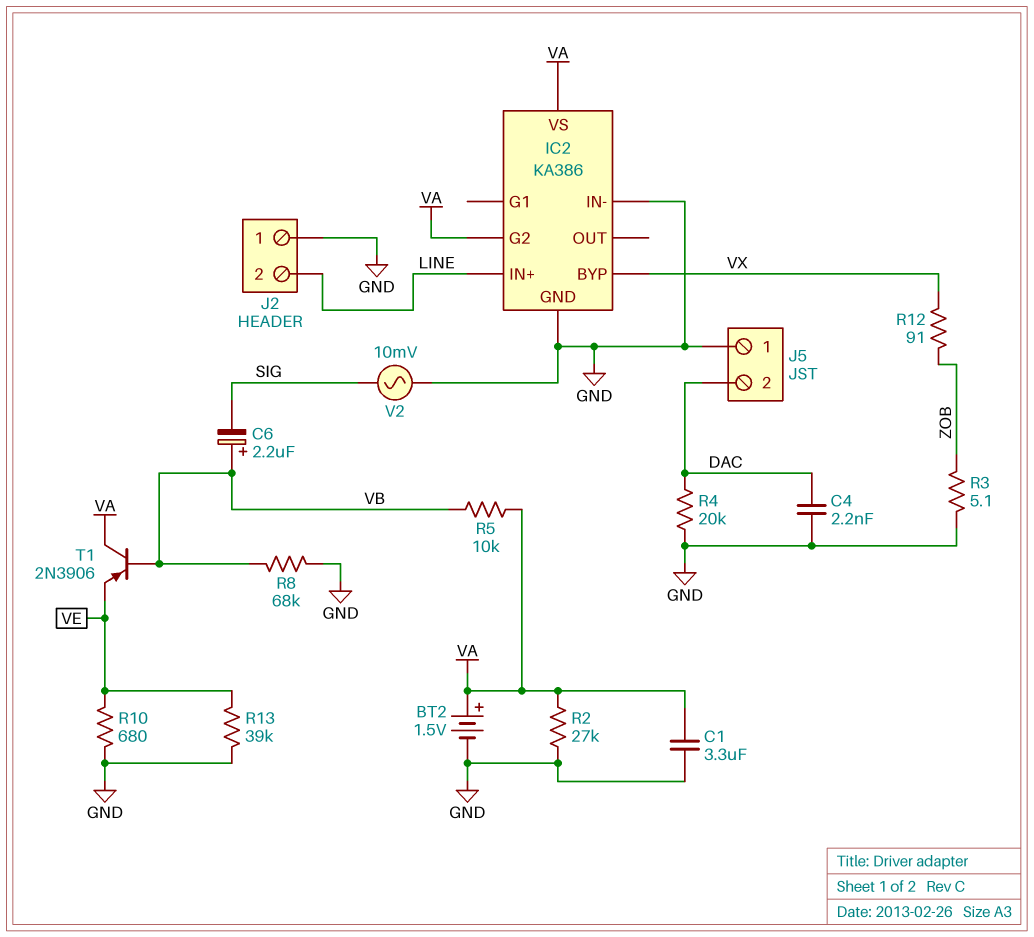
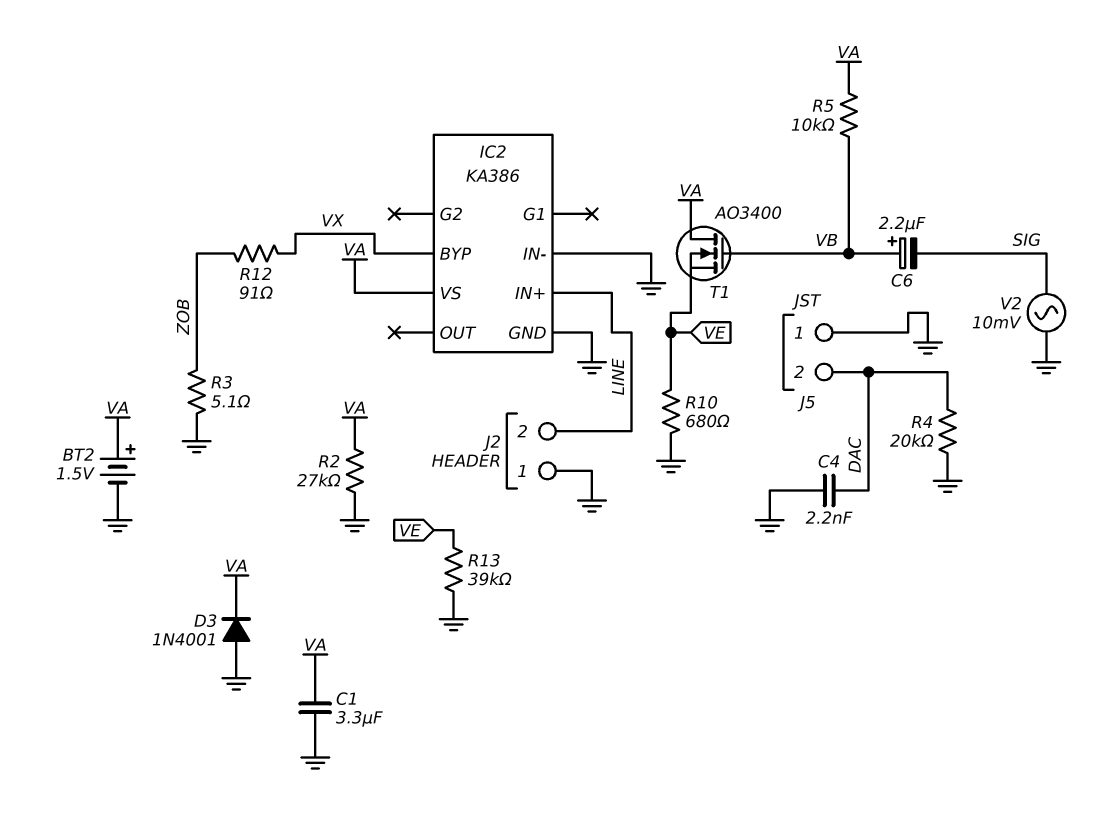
D3: none -> diode 1N4001 (A GND, K VA)
IC2 pin G2: VA -> none
R8: 68k (GND, VB) -> none
T1: PNP 2N3906 (B VB, C VA, E VE) -> NMOS AO3400 (G VB, D VA, S VE)

